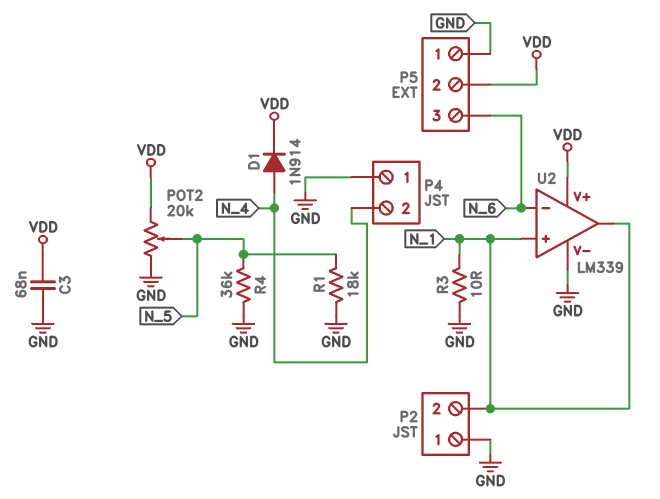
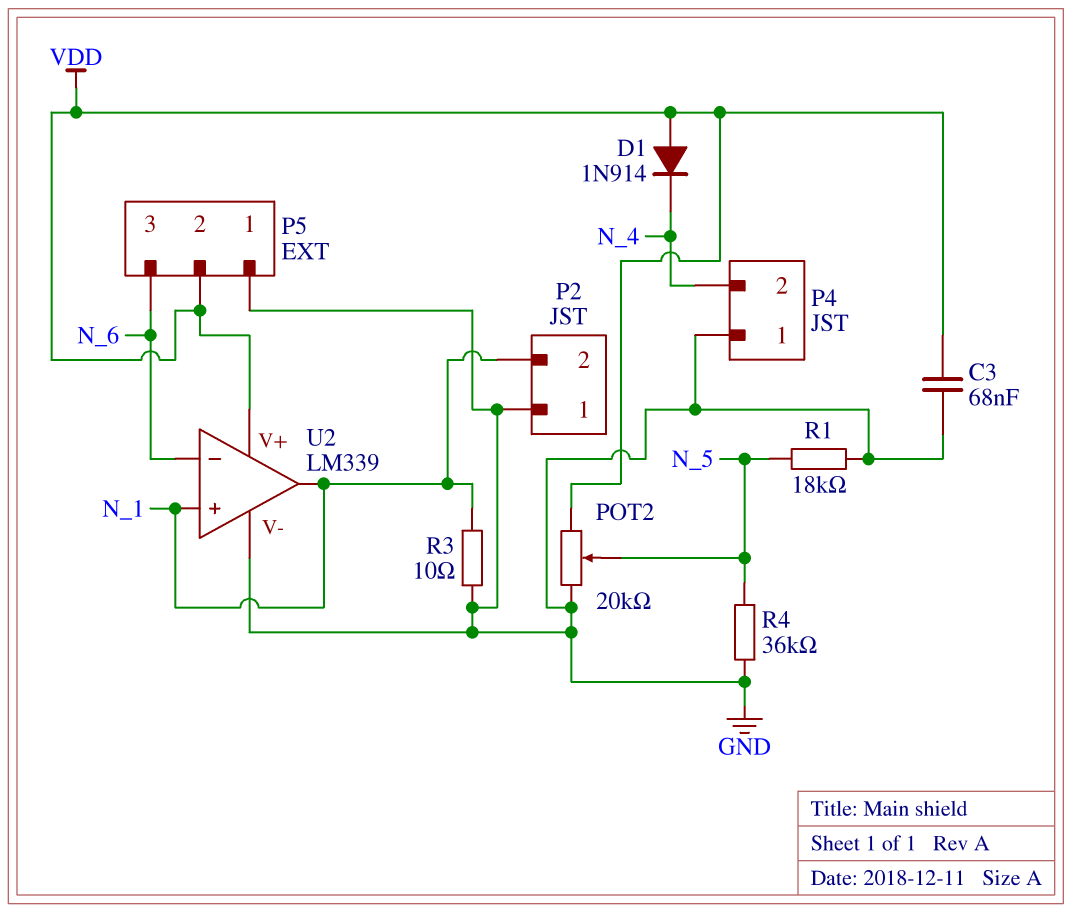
D1: diode 1N914 (A N_4, K VDD) -> diode 1N914 (A VDD, K N_4)

